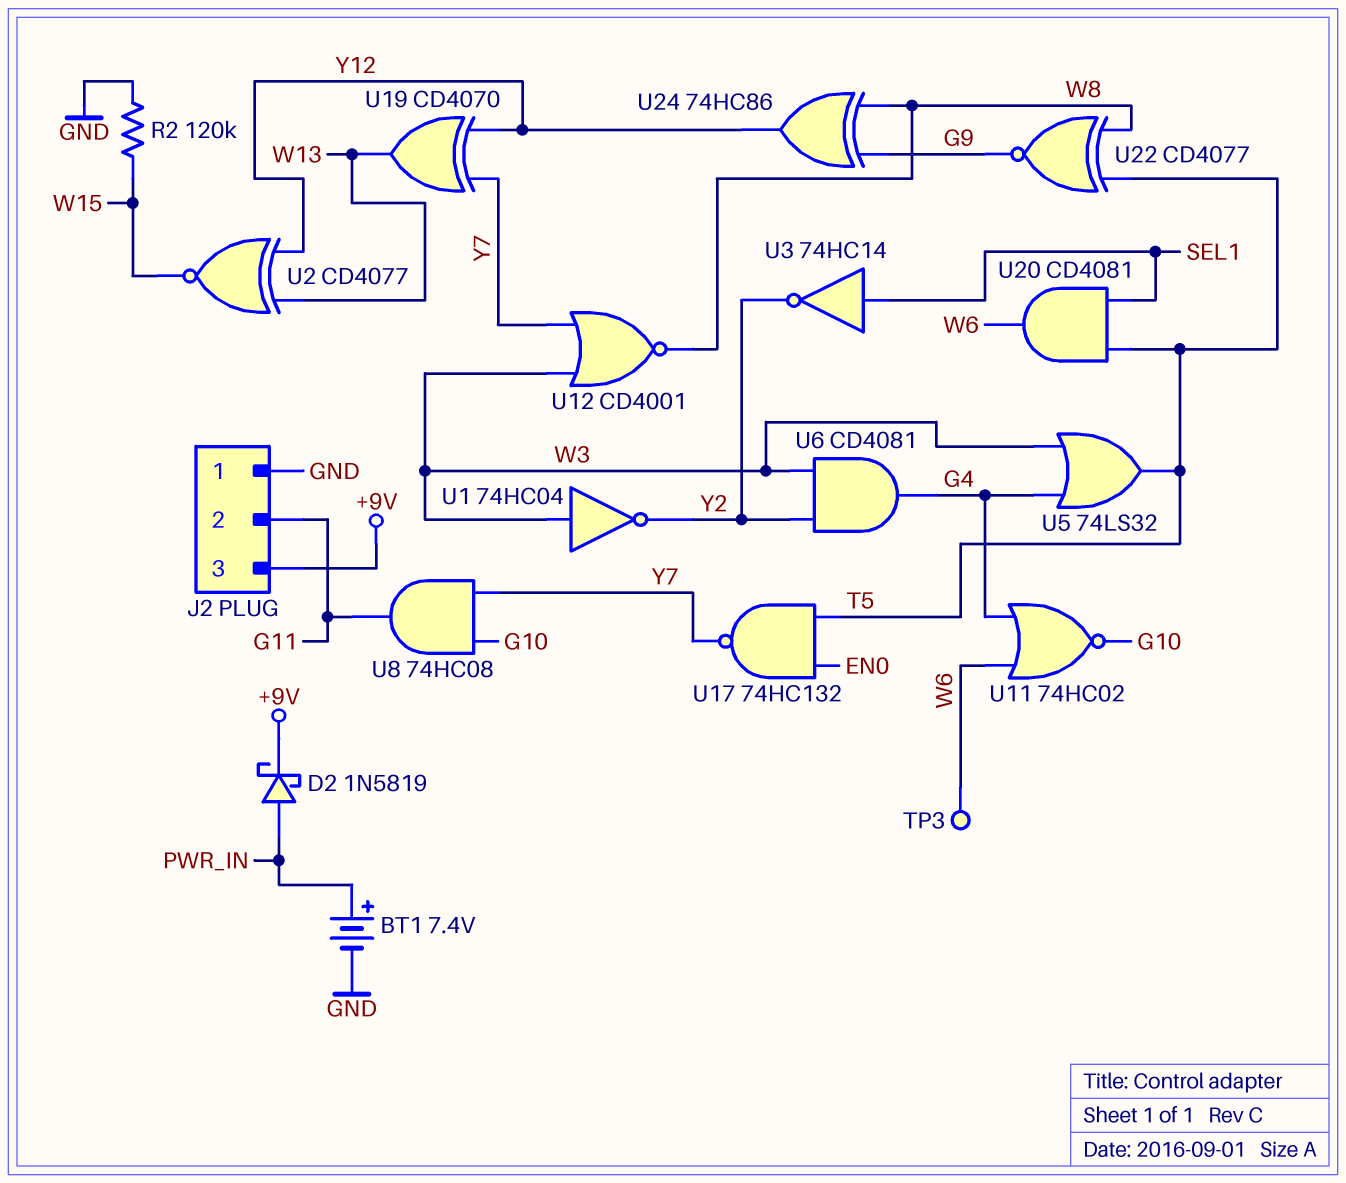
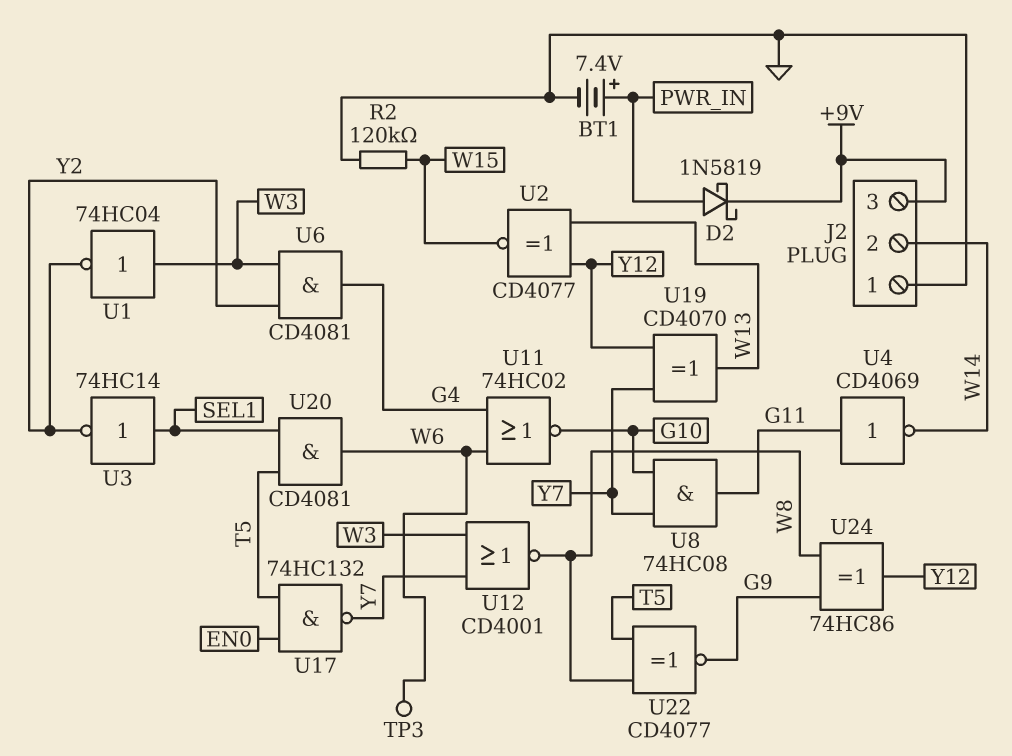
J2 pin 2: G11 -> W14
U4: none -> NOT CD4069 (in G11, out W14)
U5: OR 74LS32 (in G4, in W3, out T5) -> none

